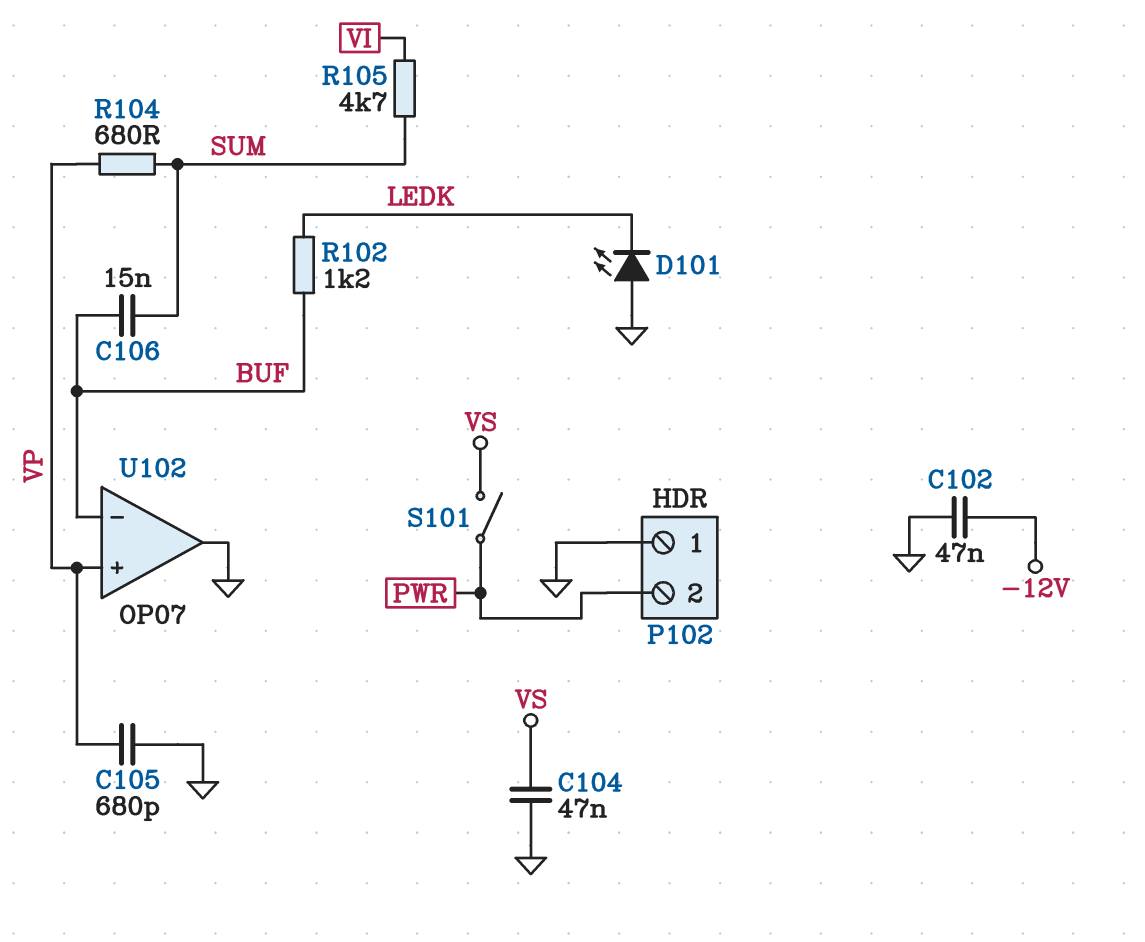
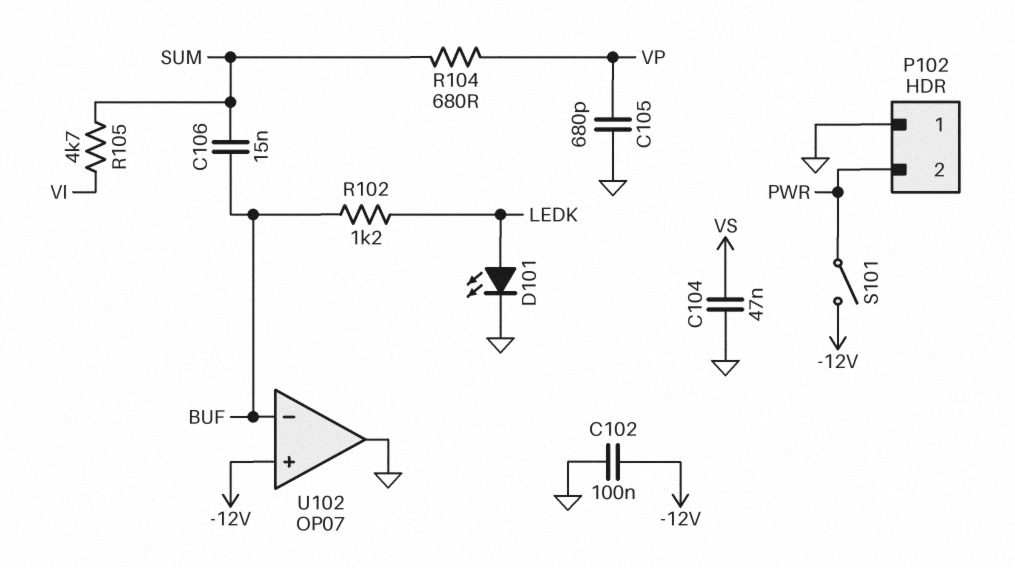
C102: 47nF (-12V, GND) -> 100nF (-12V, GND)
D101: LED (A GND, K LEDK) -> LED (A LEDK, K GND)
S101: switch (PWR, VS) -> switch (-12V, PWR)
U102 pin in+: VP -> -12V

